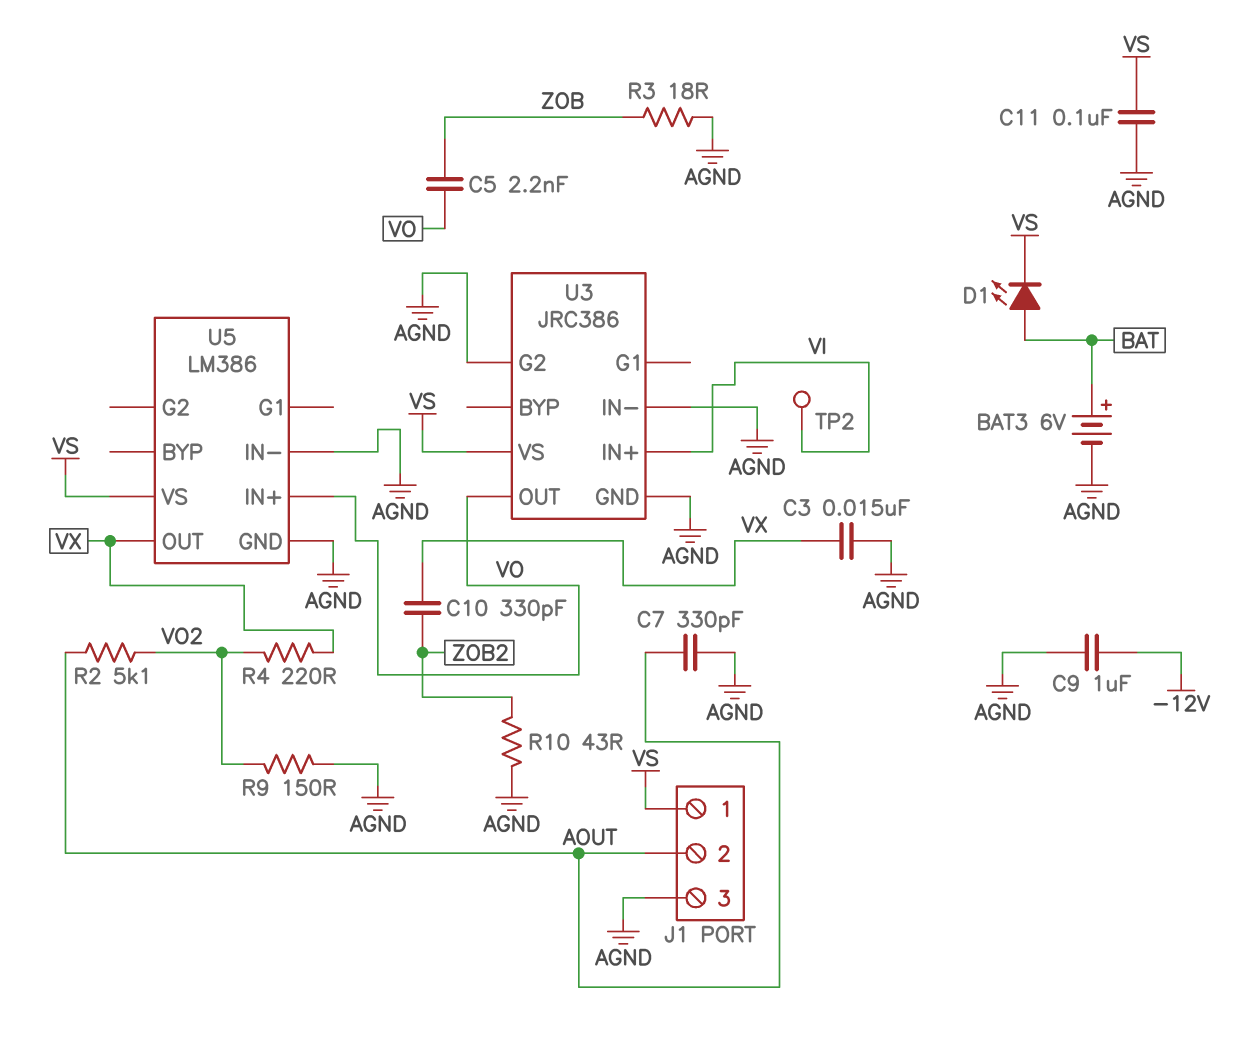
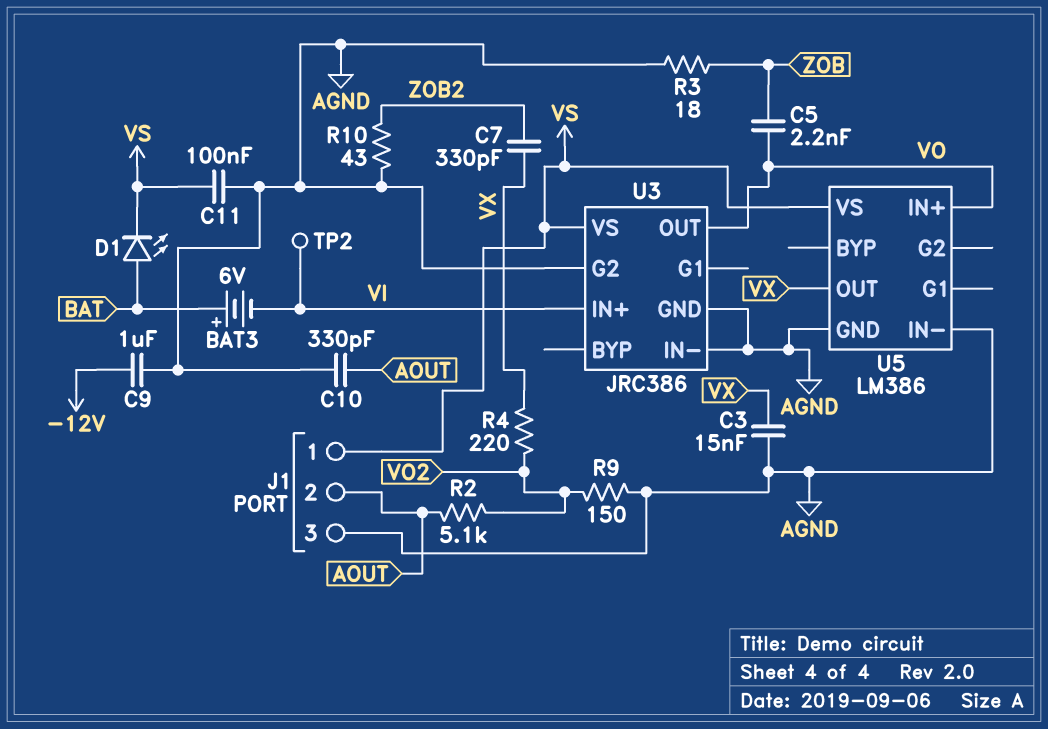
BAT3: 6V (plus BAT, minus AGND) -> 6V (plus BAT, minus VI)
C7: 330pF (AGND, AOUT) -> 330pF (VX, ZOB2)
C10: 330pF (VX, ZOB2) -> 330pF (AGND, AOUT)

